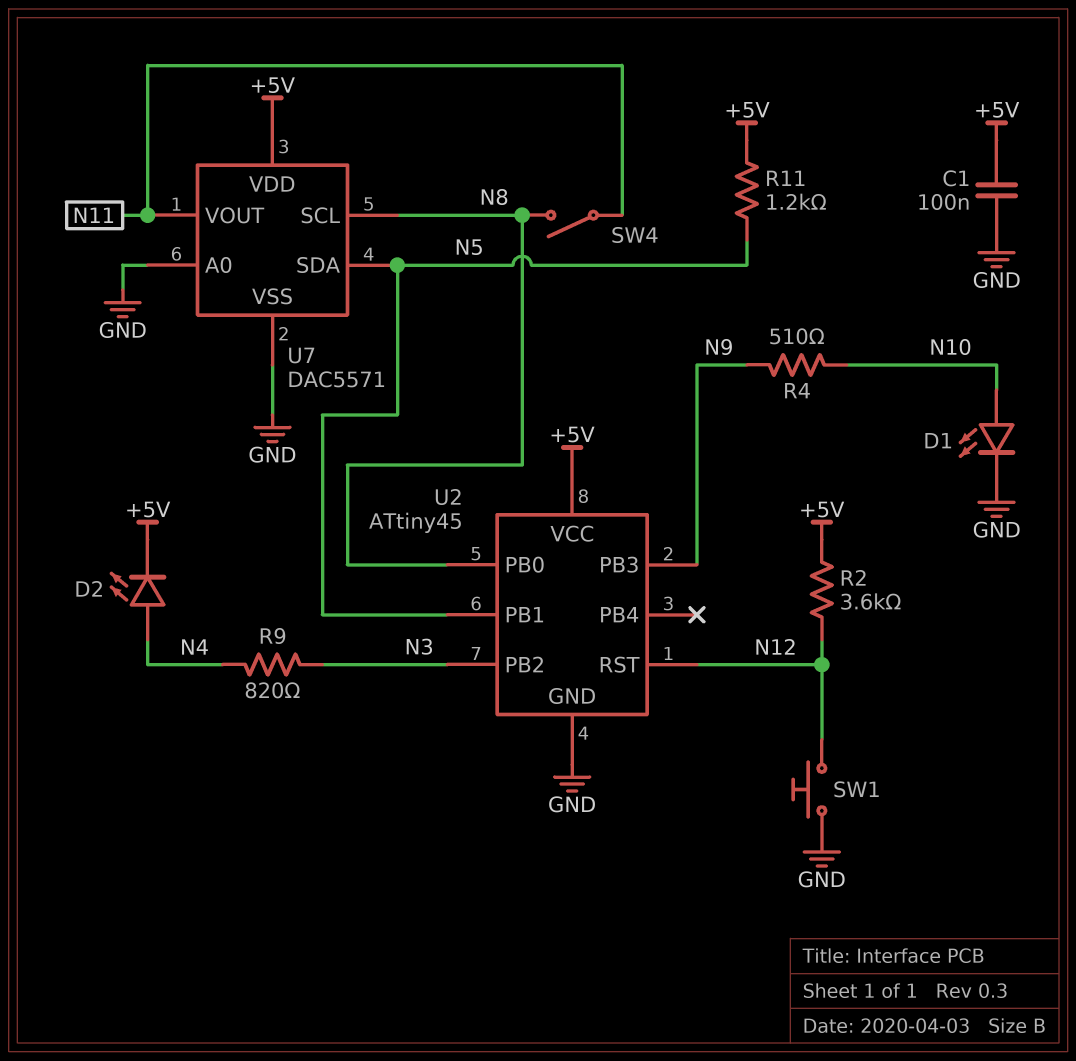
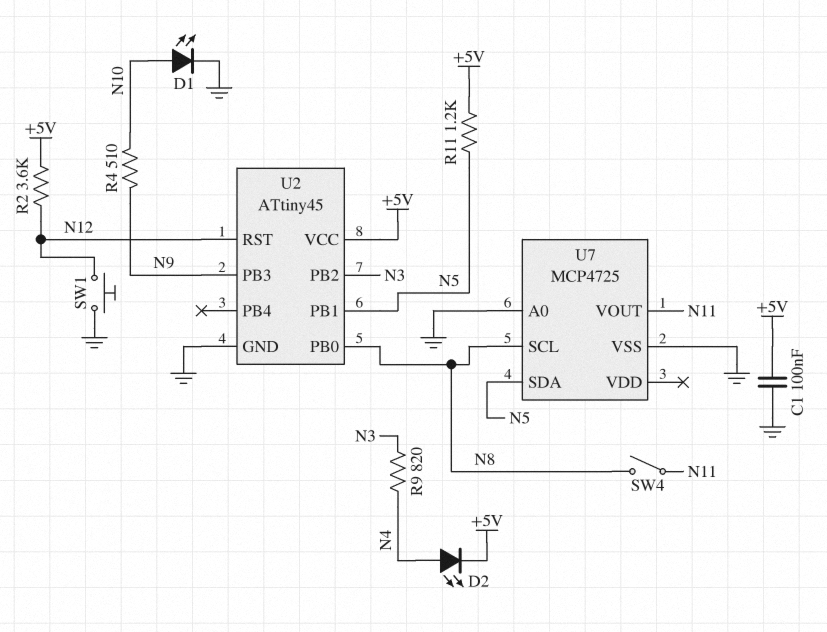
U7: DAC5571 -> MCP4725
U7 pin VDD: +5V -> none

